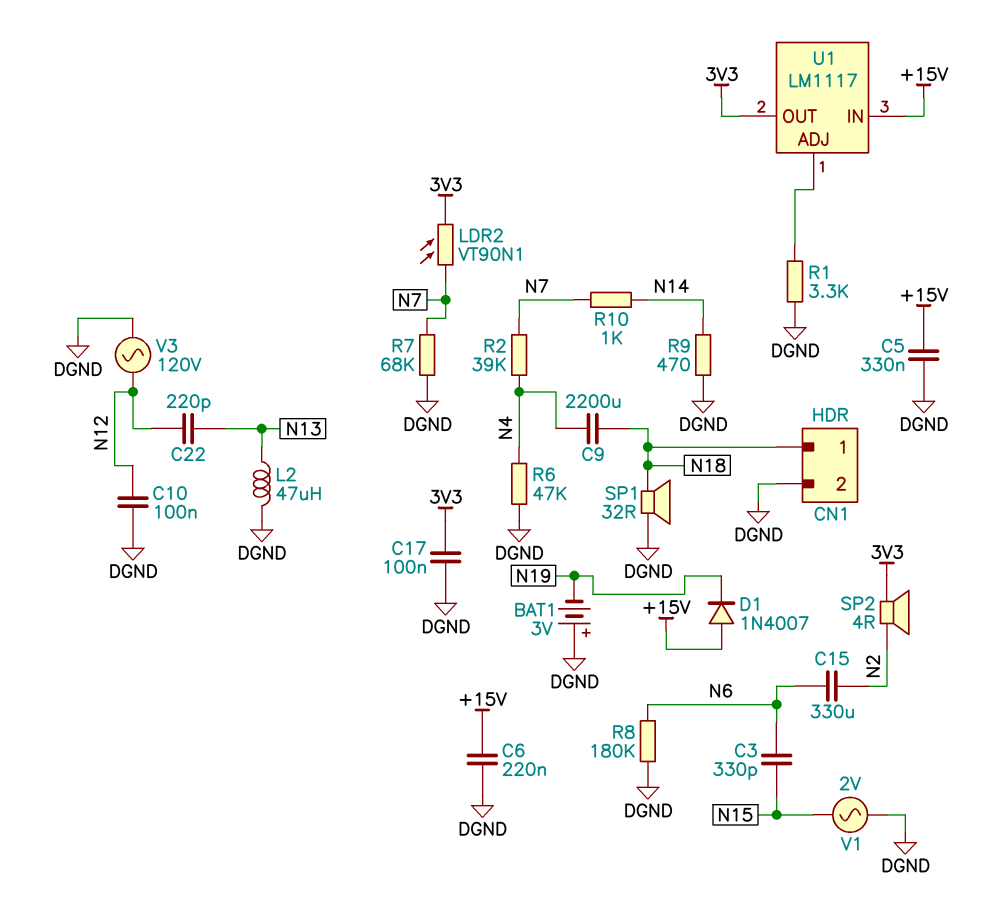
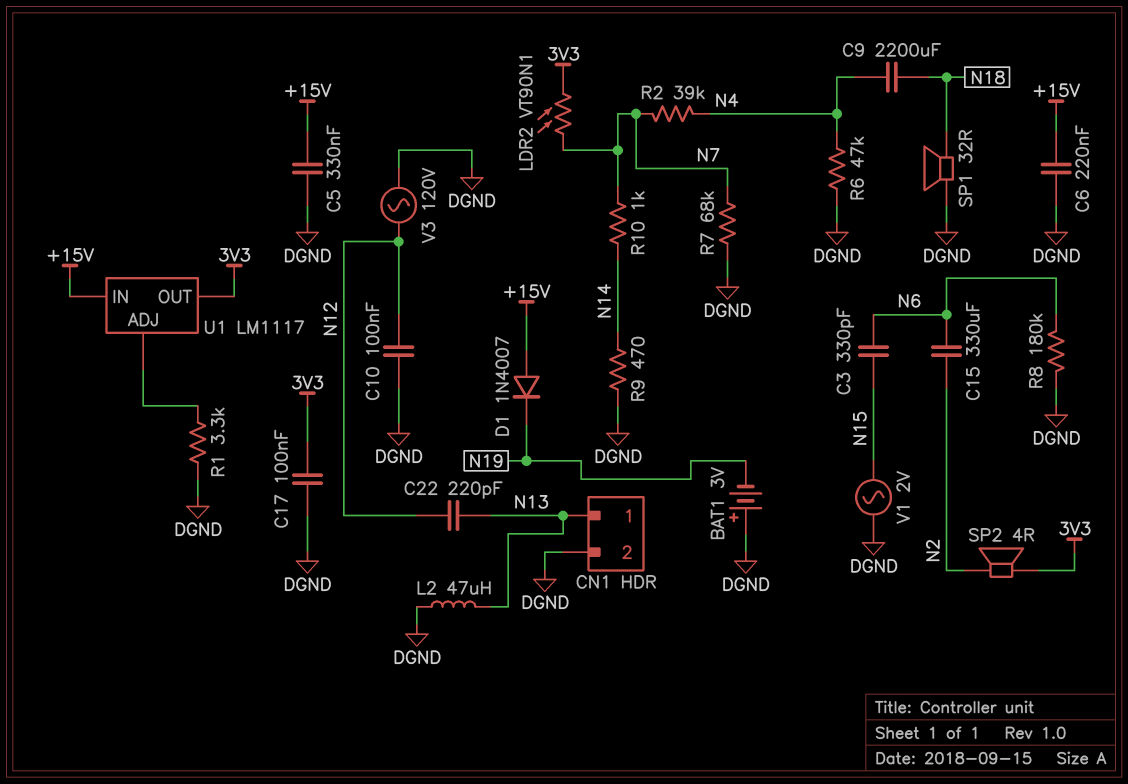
CN1 pin 1: N18 -> N13

